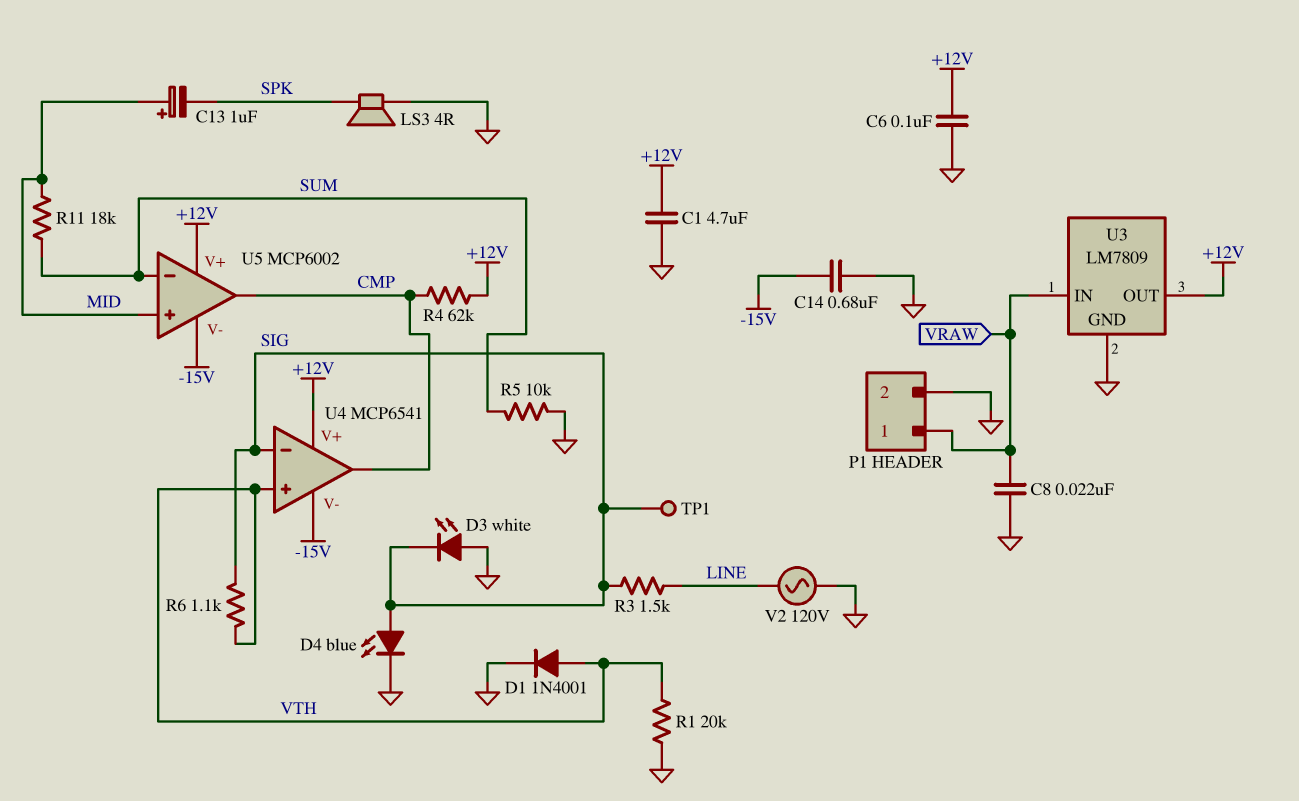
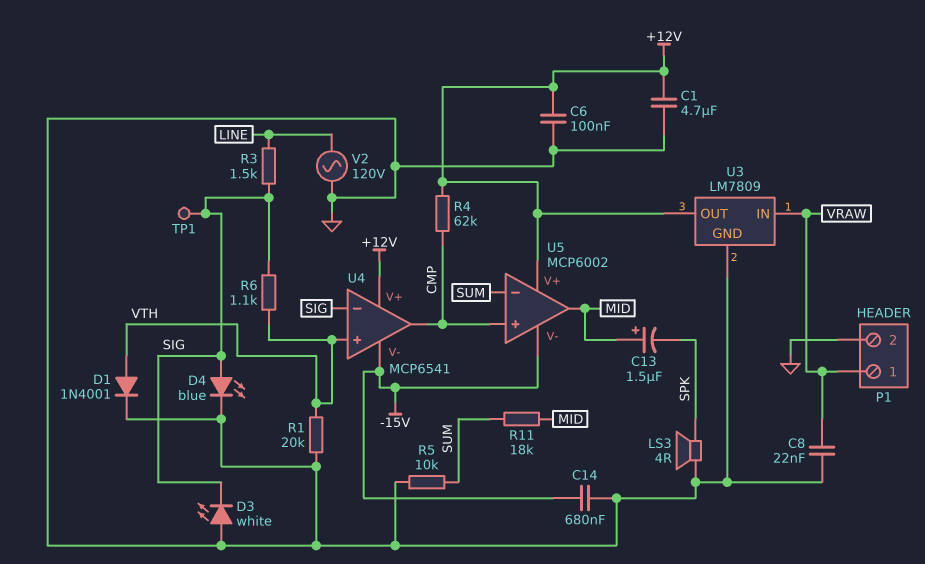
C13: 1uF (plus MID, minus SPK) -> 1.5uF (plus MID, minus SPK)
U5 pin in+: MID -> CMP
U5 pin out: CMP -> MID

